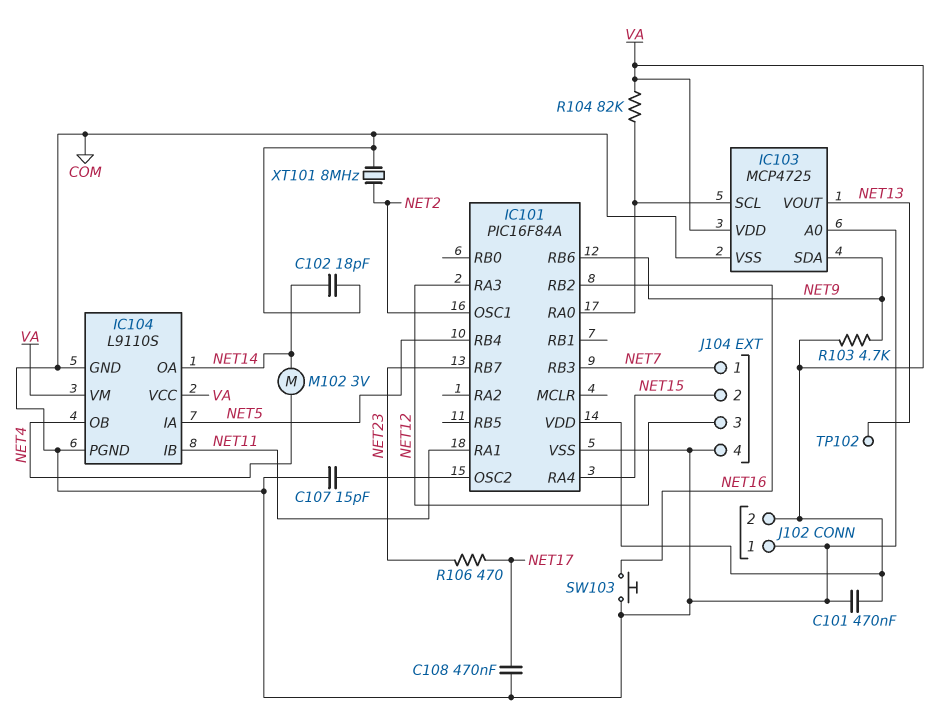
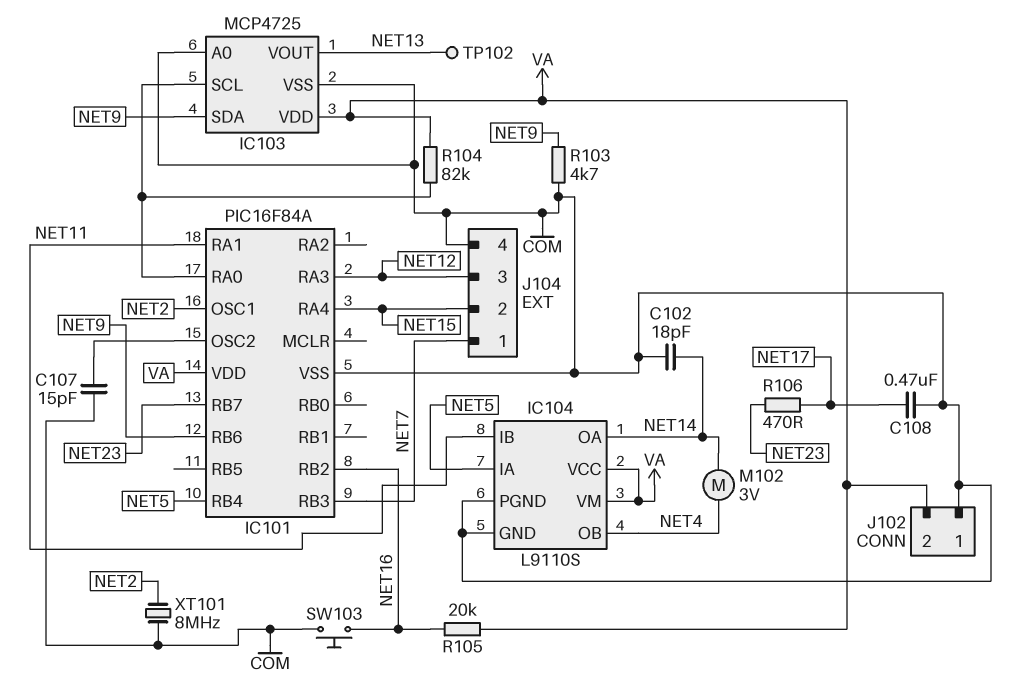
C101: 470nF (COM, VA) -> none
R103: 4.7k (NET9, VA) -> 4.7k (COM, NET9)
R105: none -> 20k (NET16, VA)

